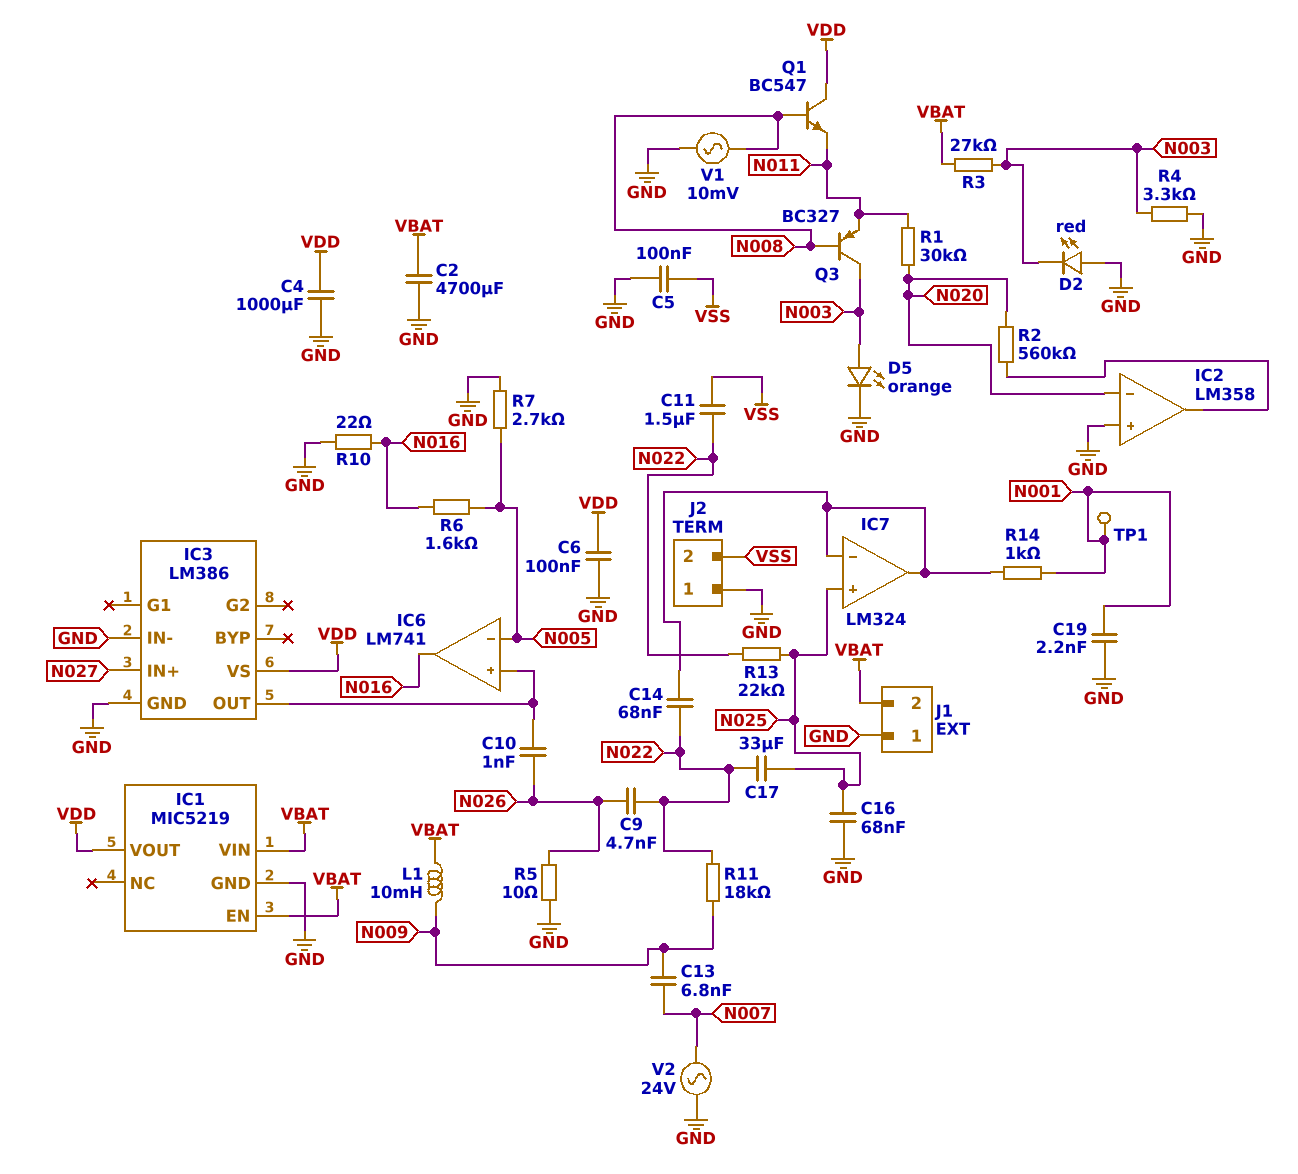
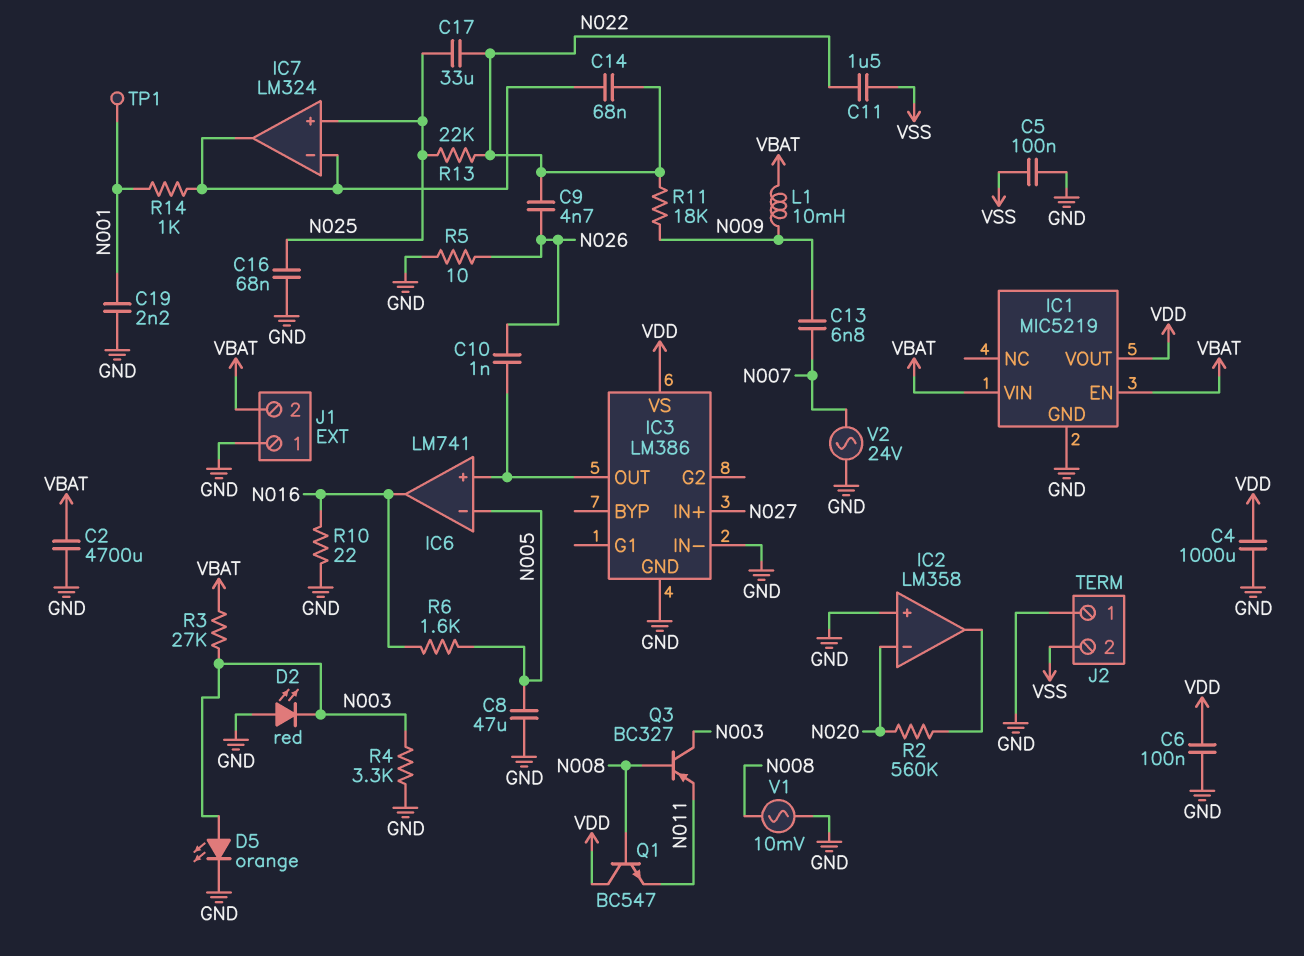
C8: none -> 47uF (GND, N005)
R1: 30k (N011, N020) -> none
R7: 2.7k (GND, N005) -> none

